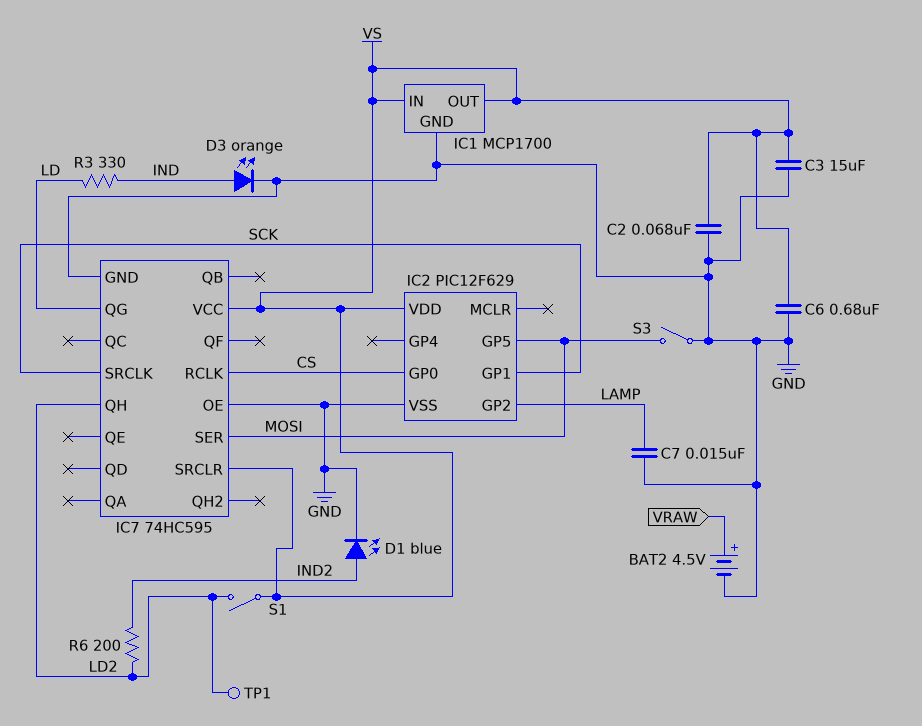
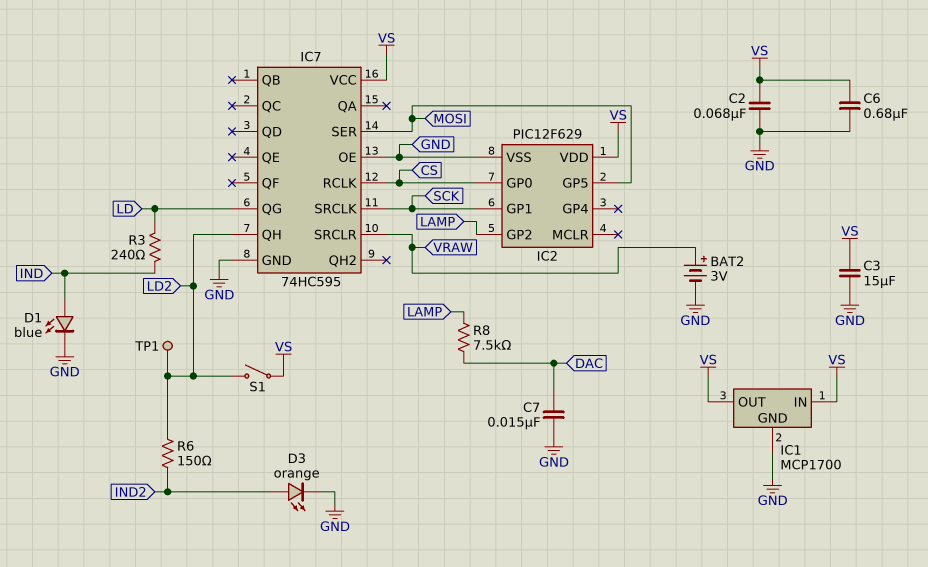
BAT2: 4.5V (plus VRAW, minus GND) -> 3V (plus VRAW, minus GND)
C7: 15nF (GND, LAMP) -> 15nF (DAC, GND)
D1: LED blue (A IND2, K GND) -> LED blue (A IND, K GND)
D3: LED orange (A IND, K GND) -> LED orange (A IND2, K GND)
IC7 pin SRCLR: VS -> VRAW
R3: 330 (IND, LD) -> 240 (IND, LD)
R6: 200 (IND2, LD2) -> 150 (IND2, LD2)
R8: none -> 7.5k (DAC, LAMP)
S3: switch (GND, MOSI) -> none

